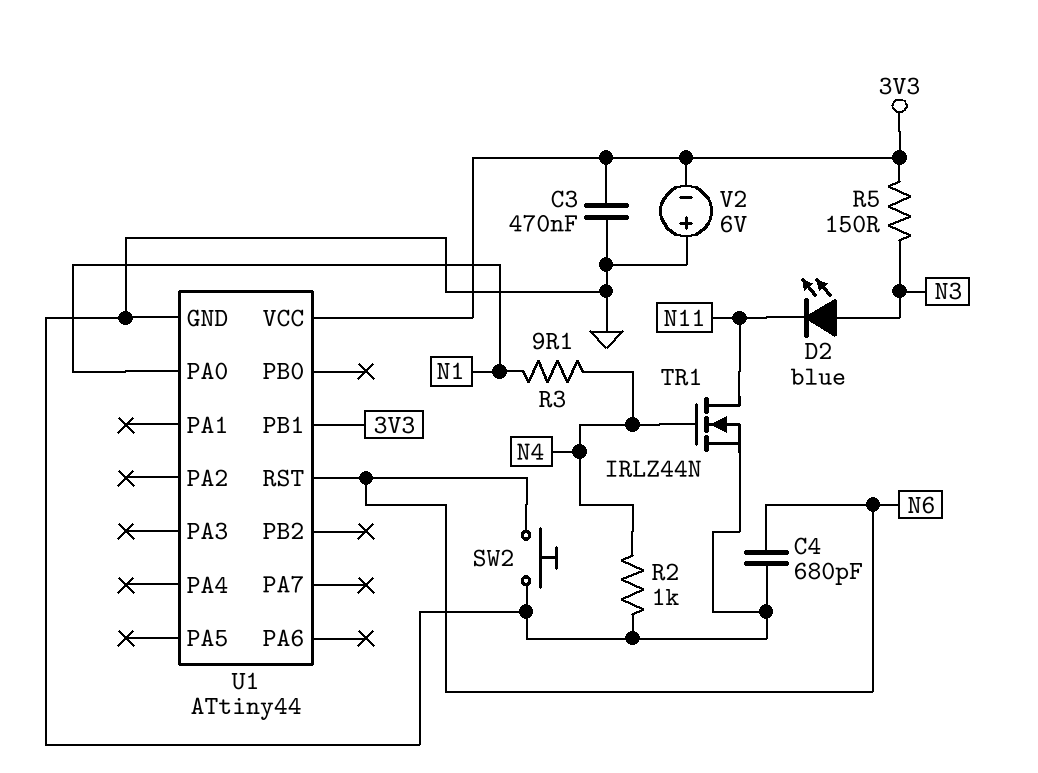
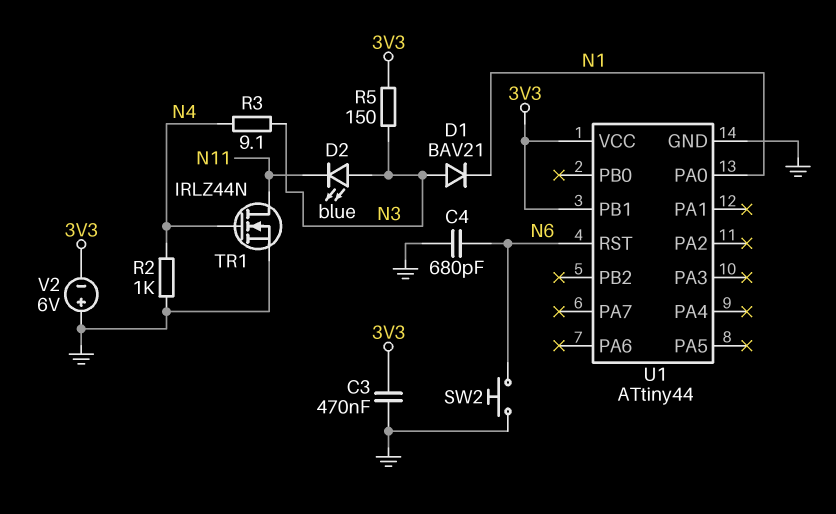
D1: none -> diode BAV21 (A N3, K N1)
R3: 9.1 (N1, N4) -> 9.1 (N3, N4)

